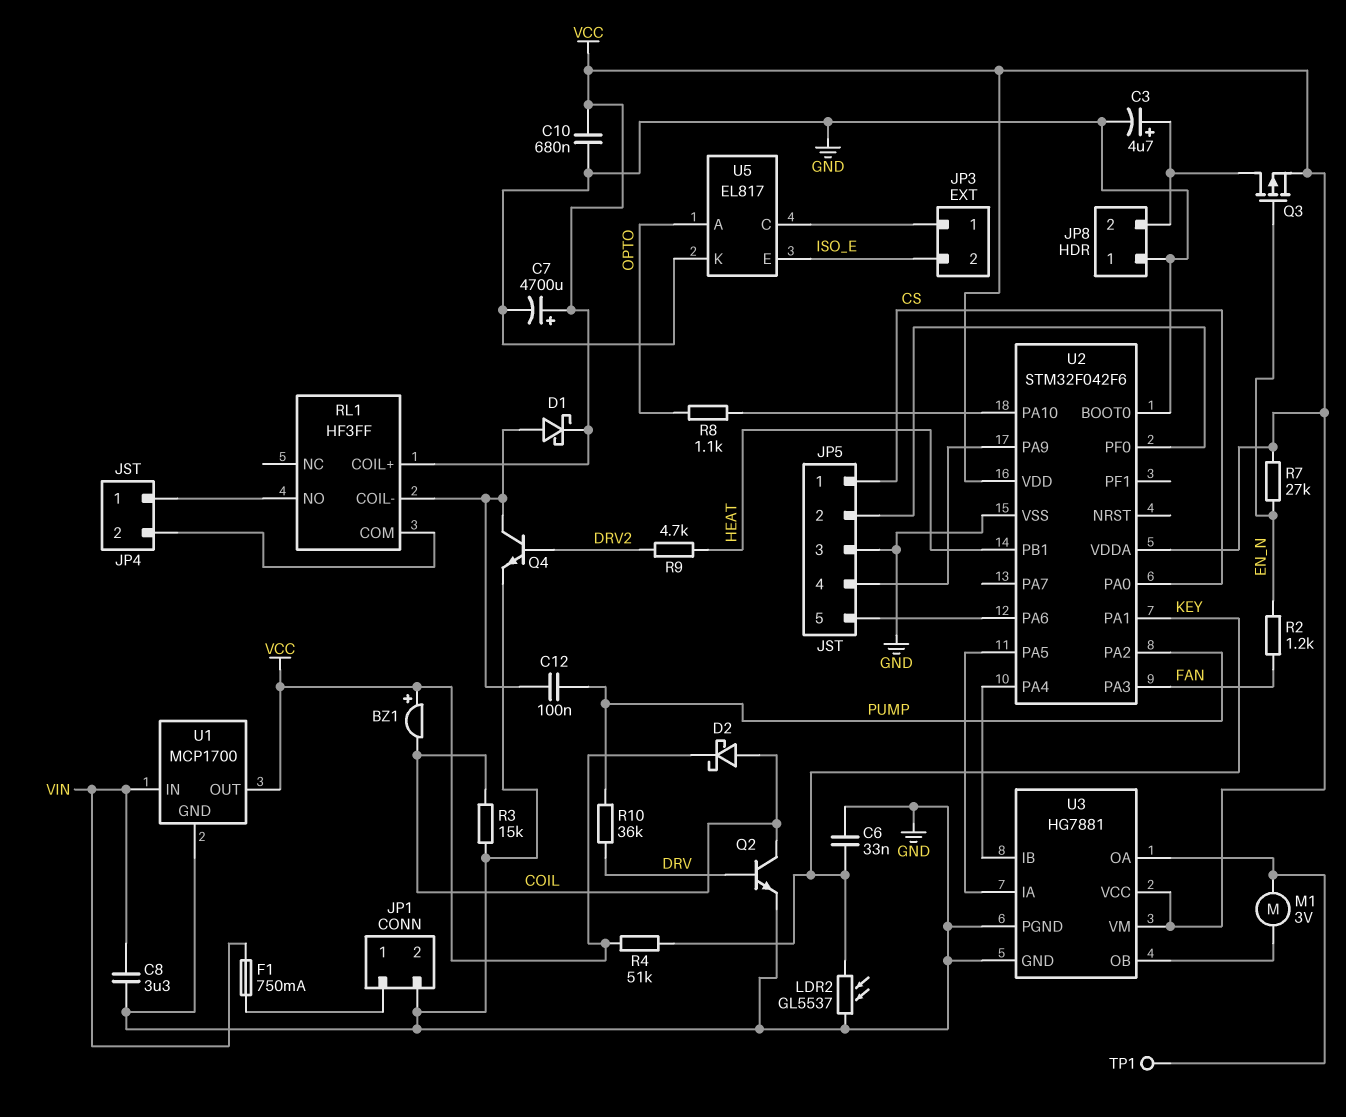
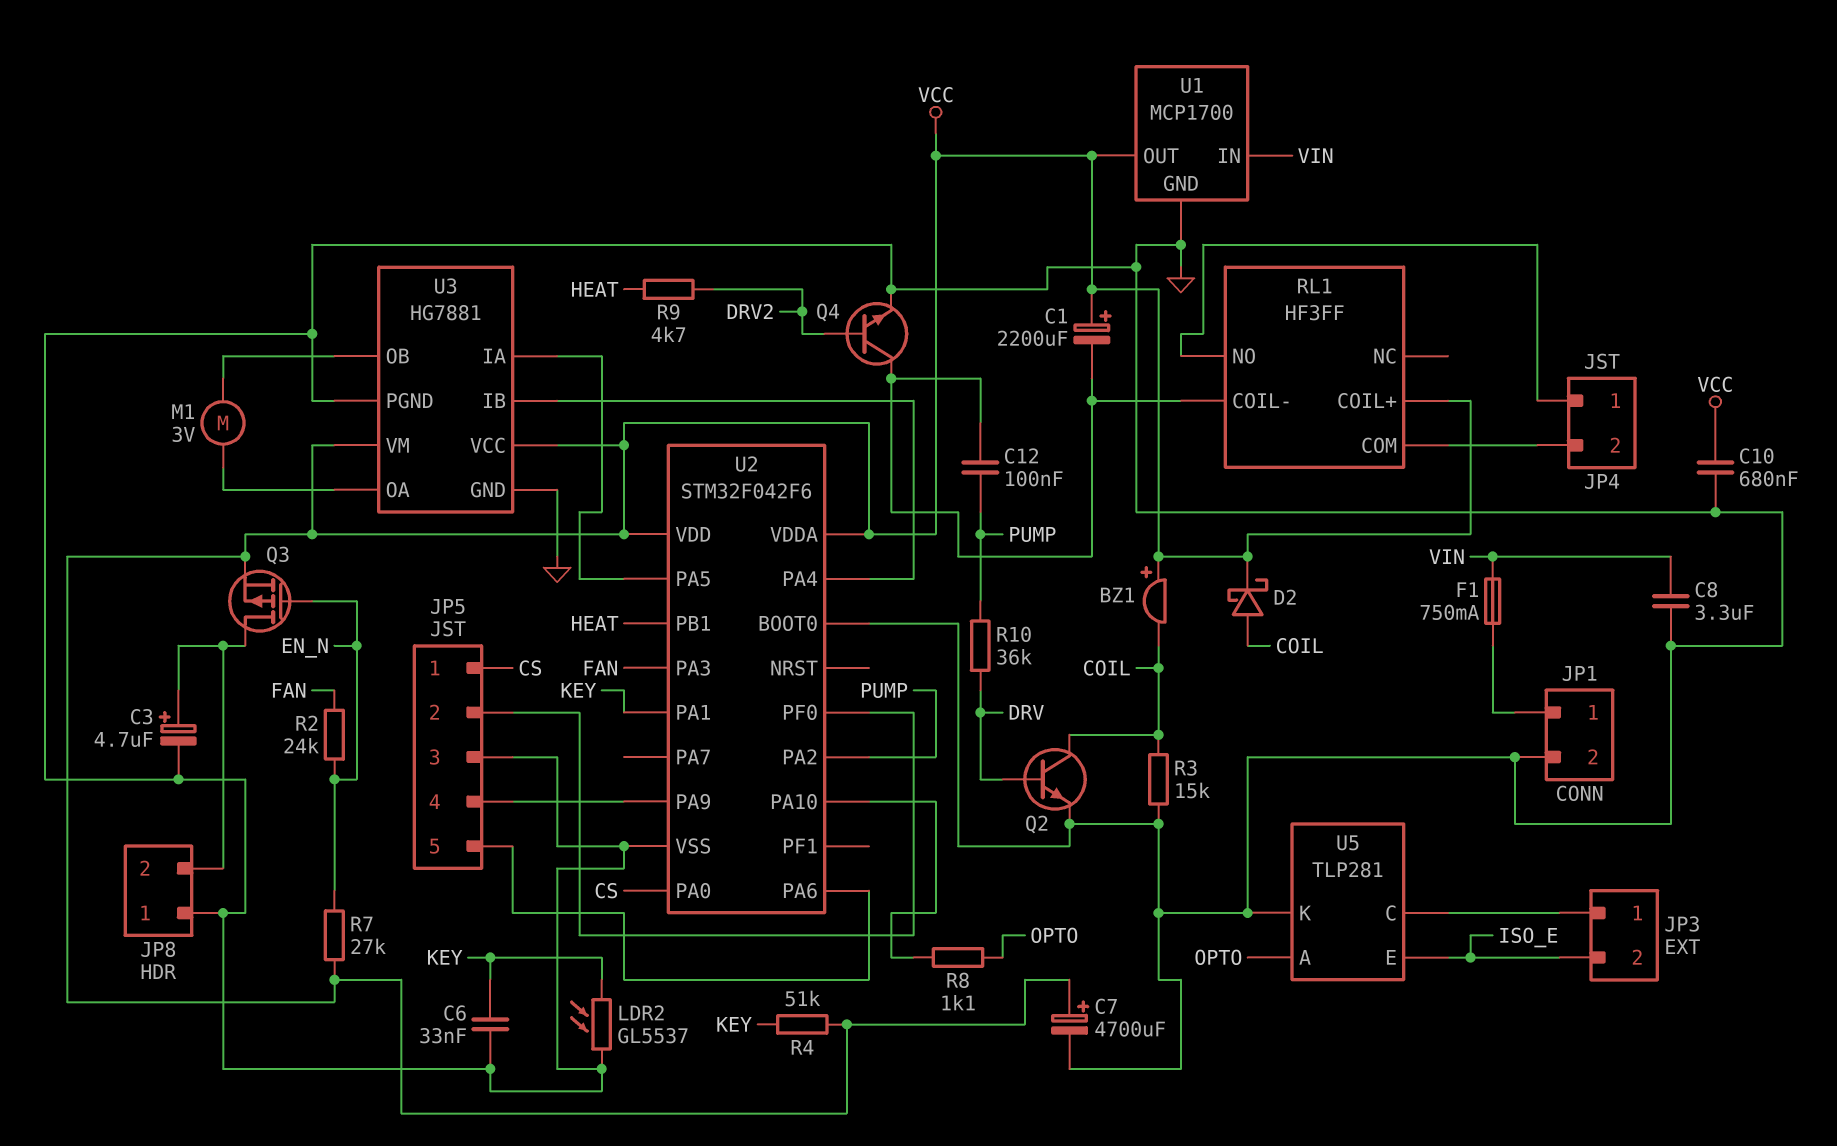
C1: none -> 2200uF (plus VCC, minus RL1/COIL-)
D1: schottky (A RL1/COIL-, K VCC) -> none
R2: 1.2k (EN_N, FAN) -> 24k (EN_N, FAN)
TP1: test point (U3/OA) -> none
U5: EL817 -> TLP281

